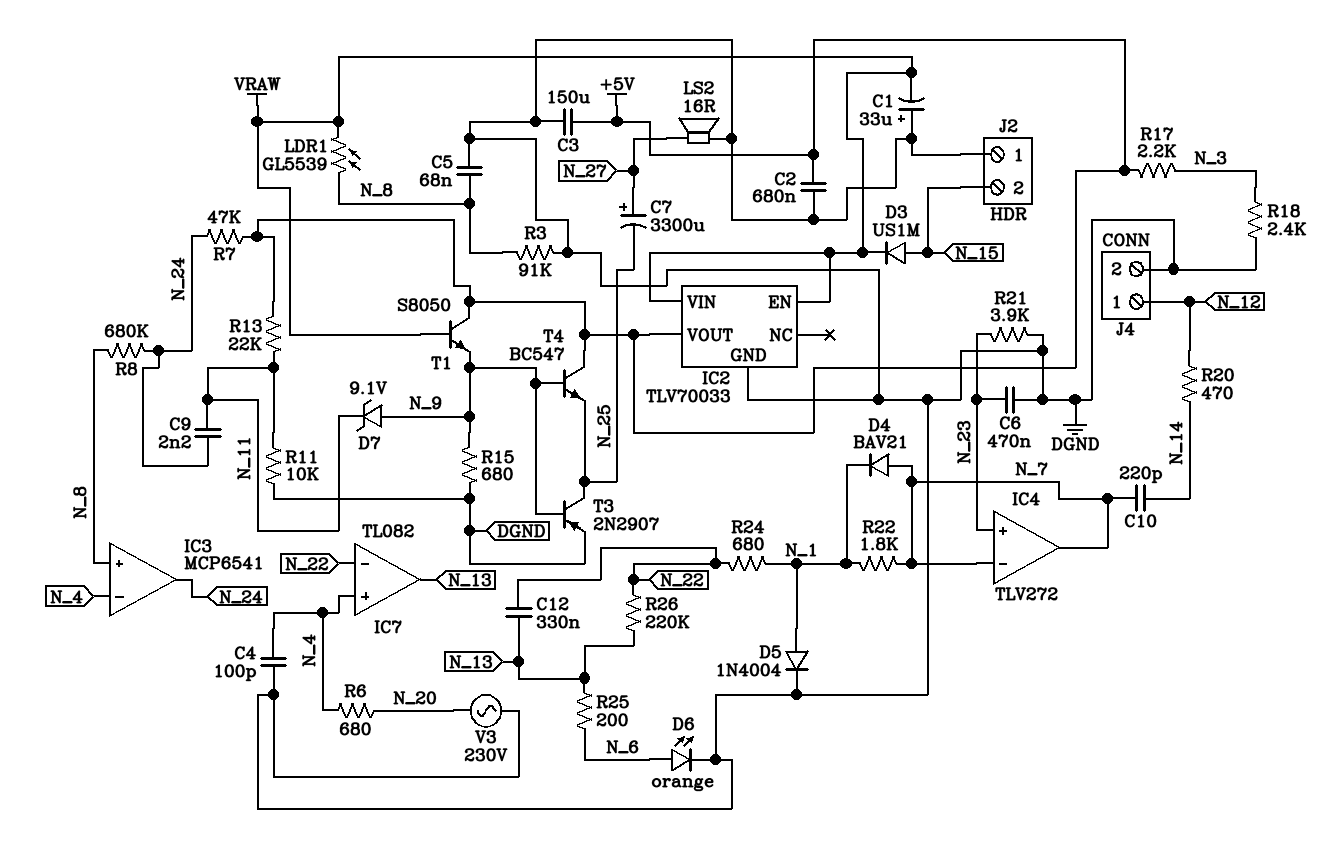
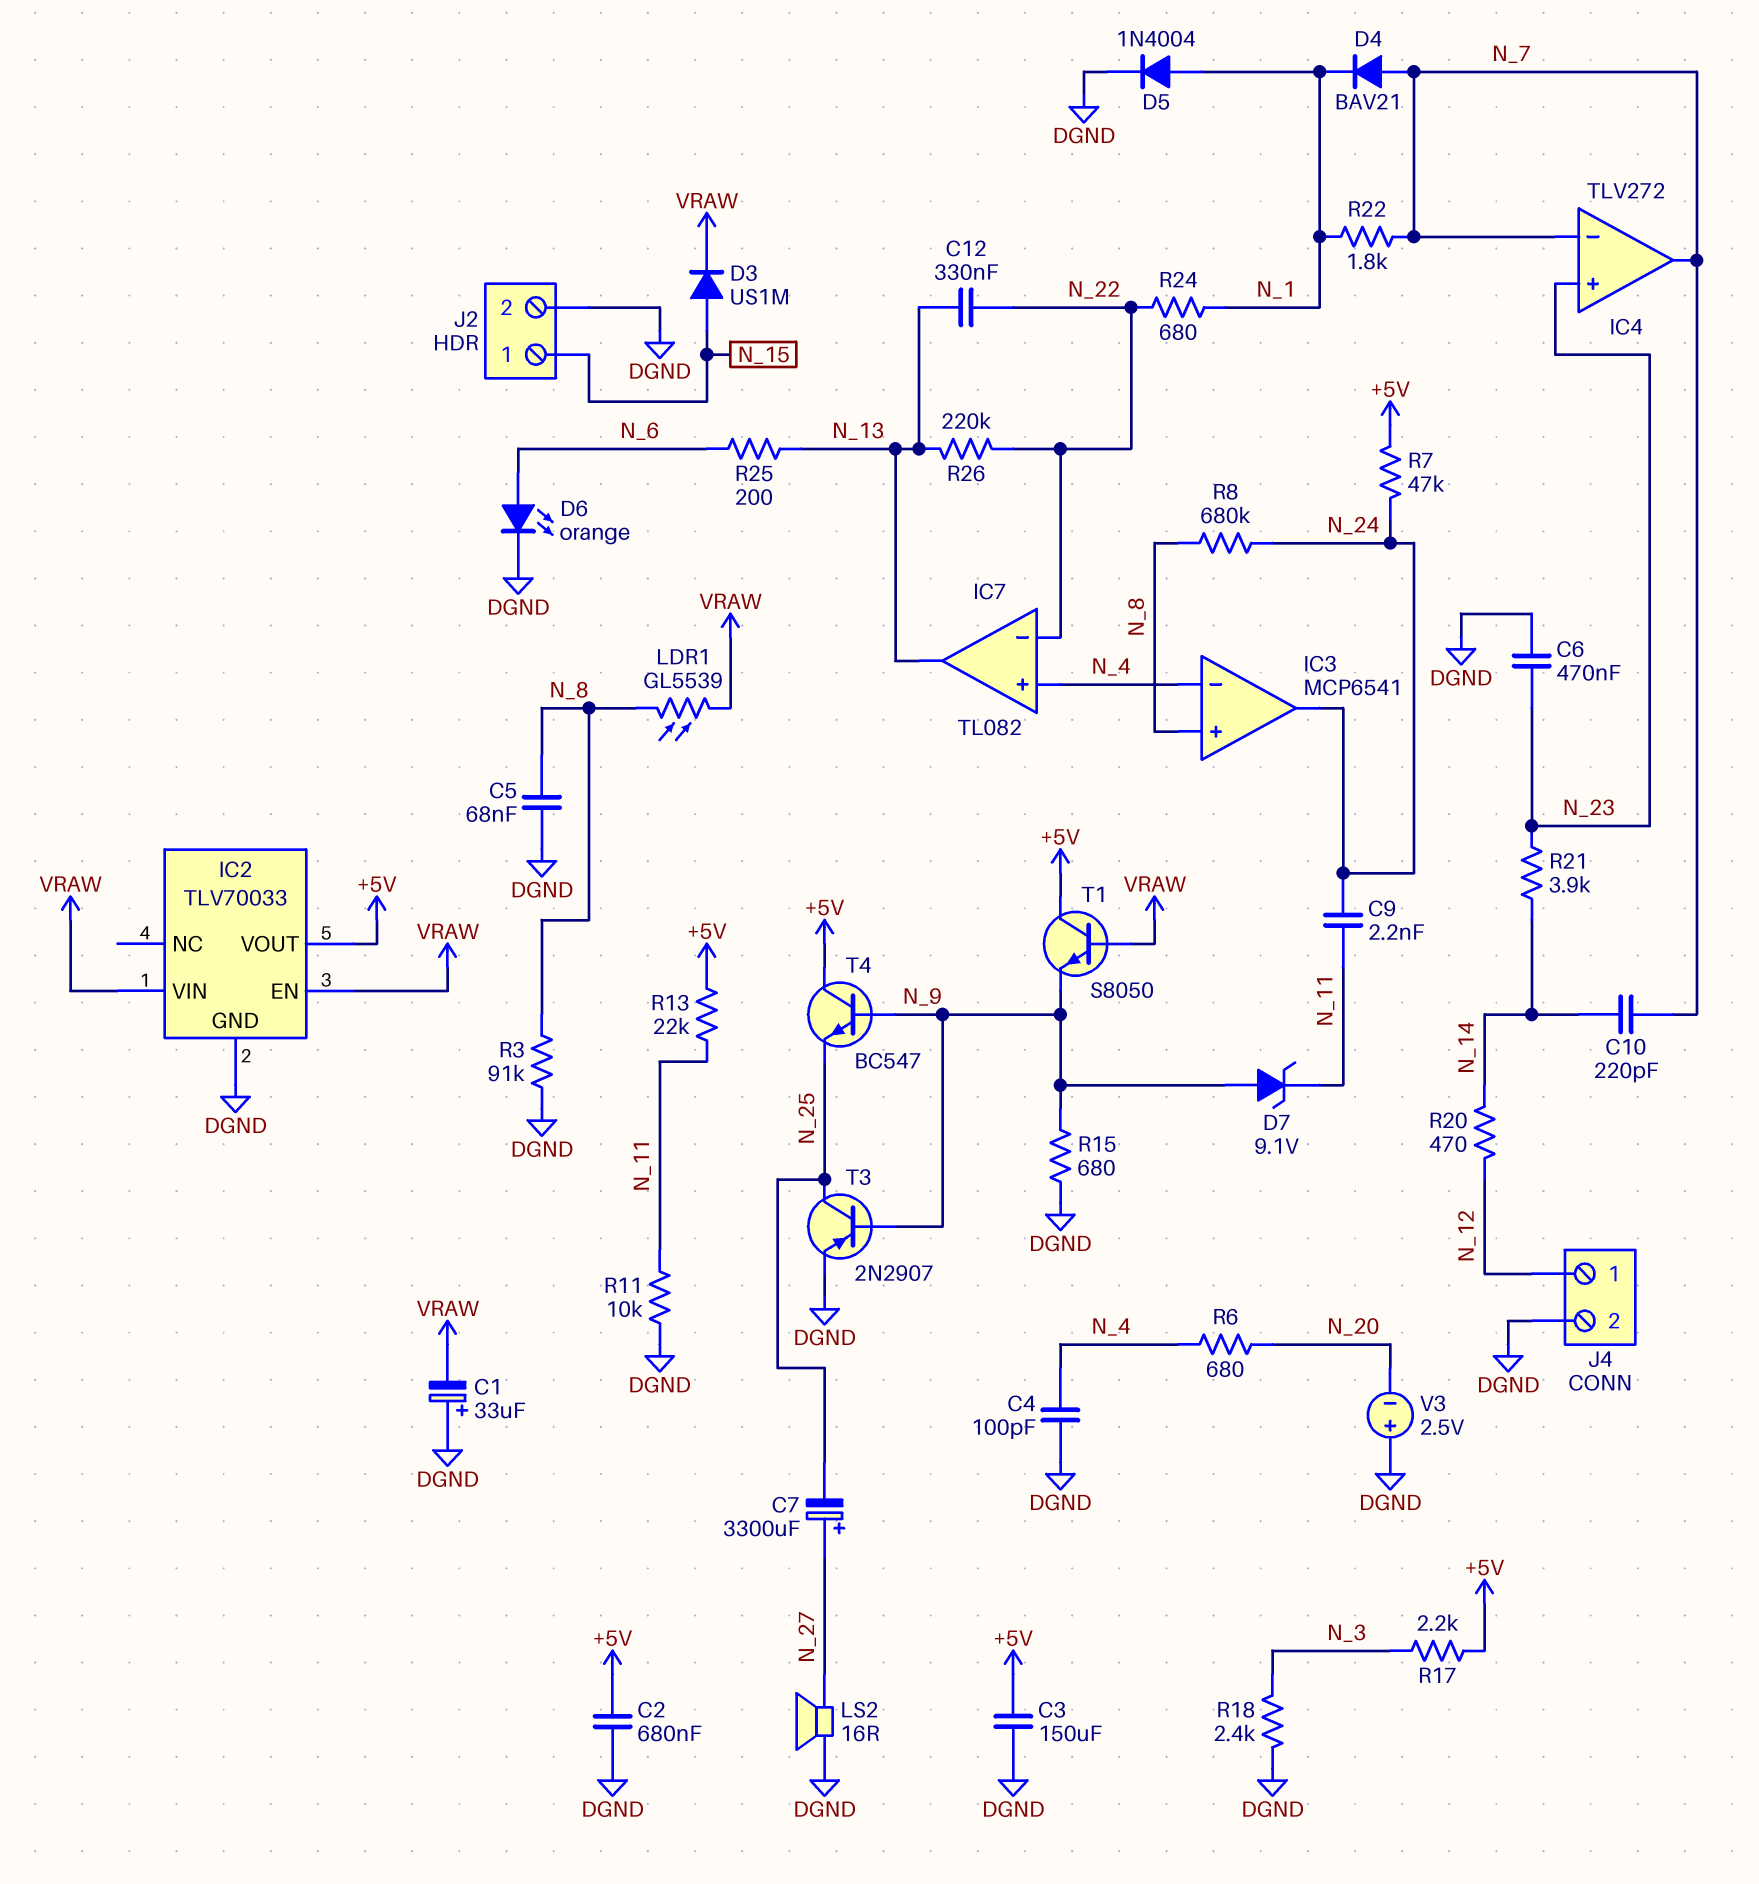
J2 pin 1: DGND -> N_15
J2 pin 2: N_15 -> DGND
R21: 3.9k (DGND, N_23) -> 3.9k (N_14, N_23)
V3: AC 230V (DGND, N_20) -> 2.5V (plus DGND, minus N_20)

